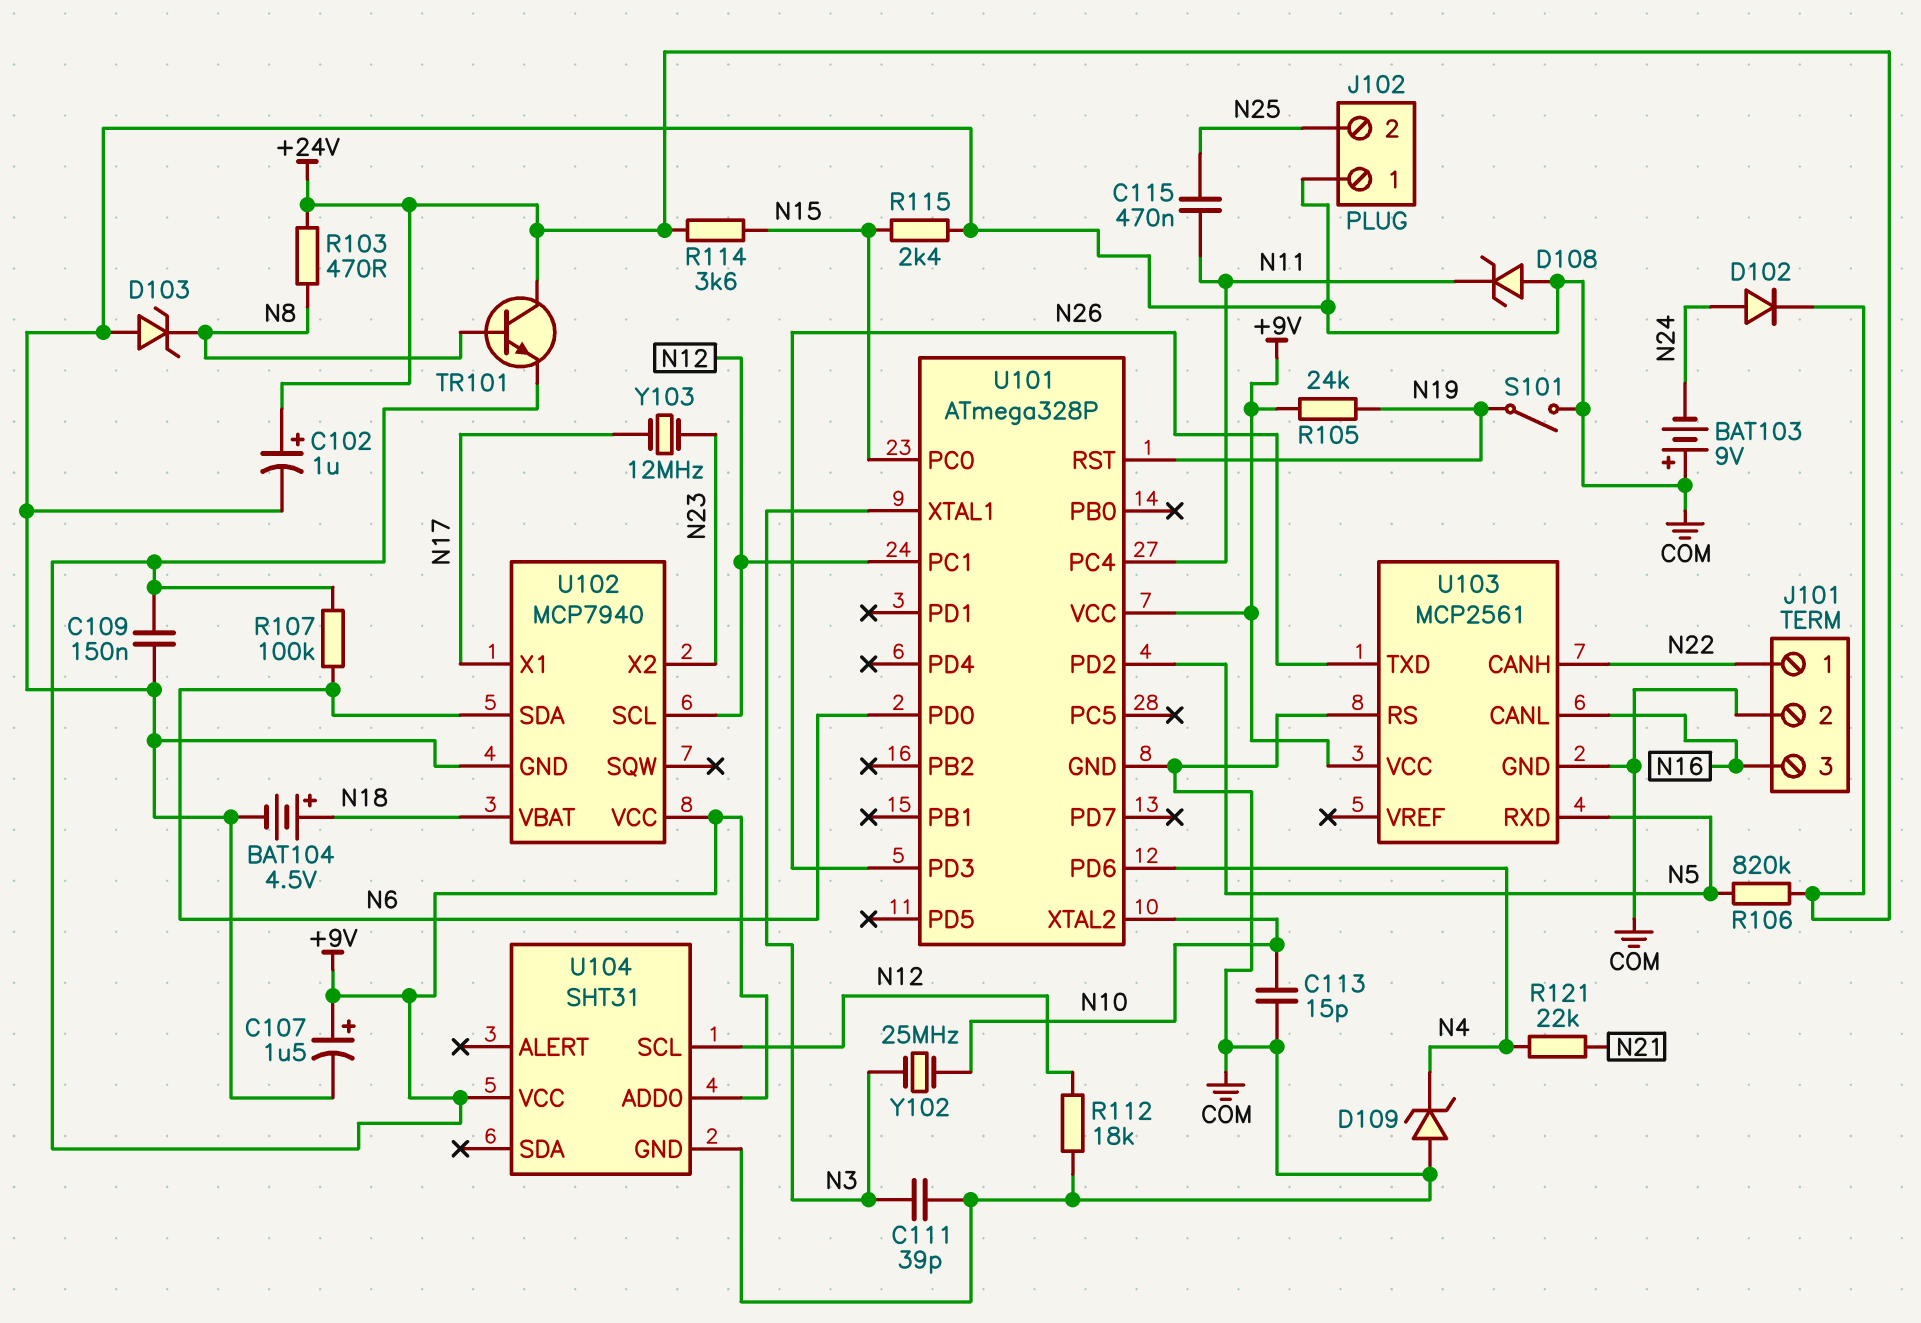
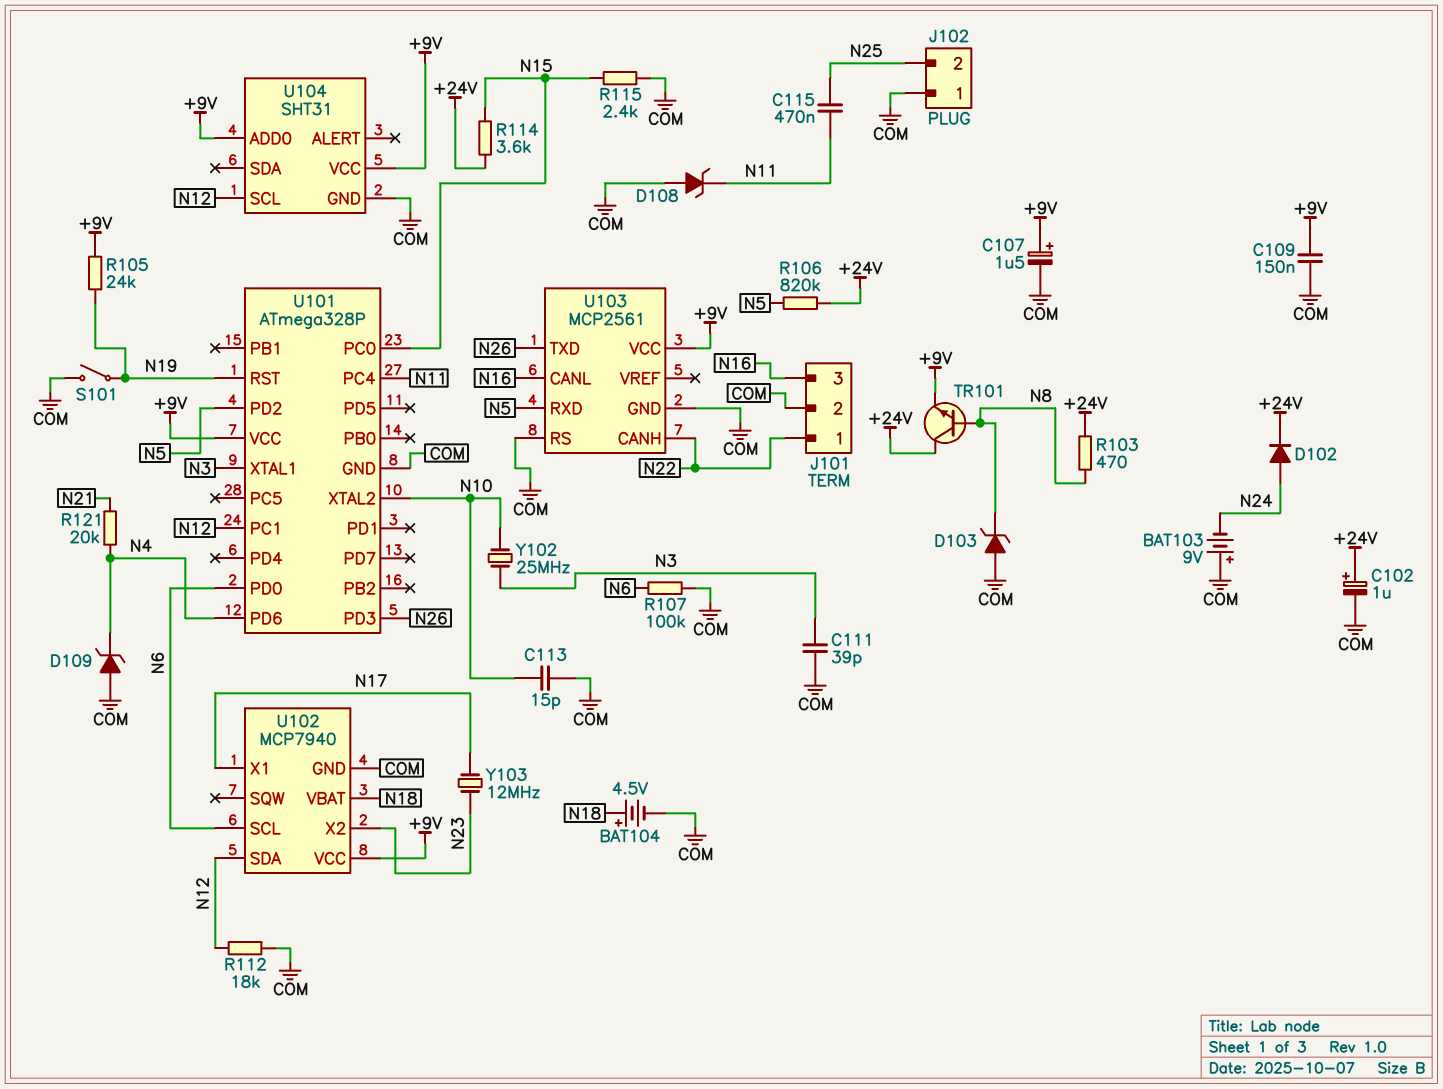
R107: 100k (+9V, N6) -> 100k (COM, N6)
R121: 22k (N4, N21) -> 20k (N4, N21)
U102 pin SCL: N12 -> N6
U102 pin SDA: N6 -> N12

